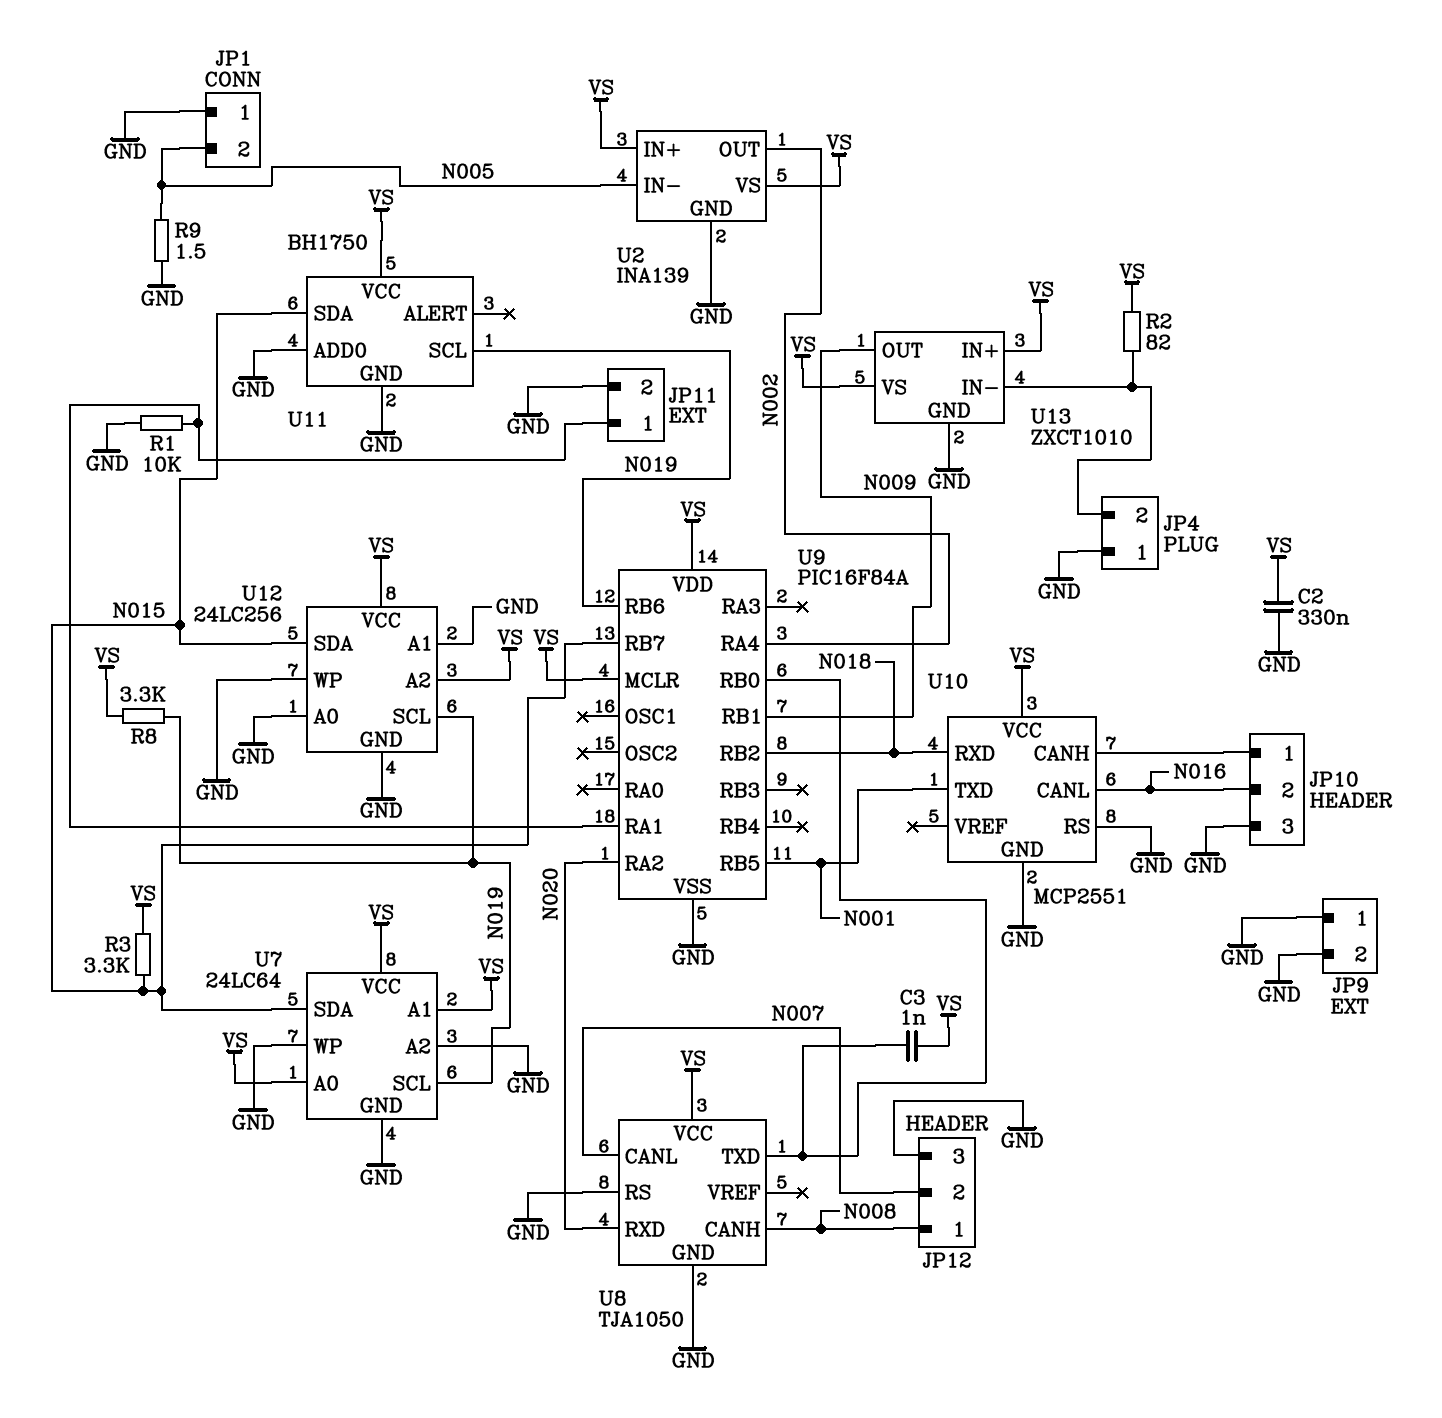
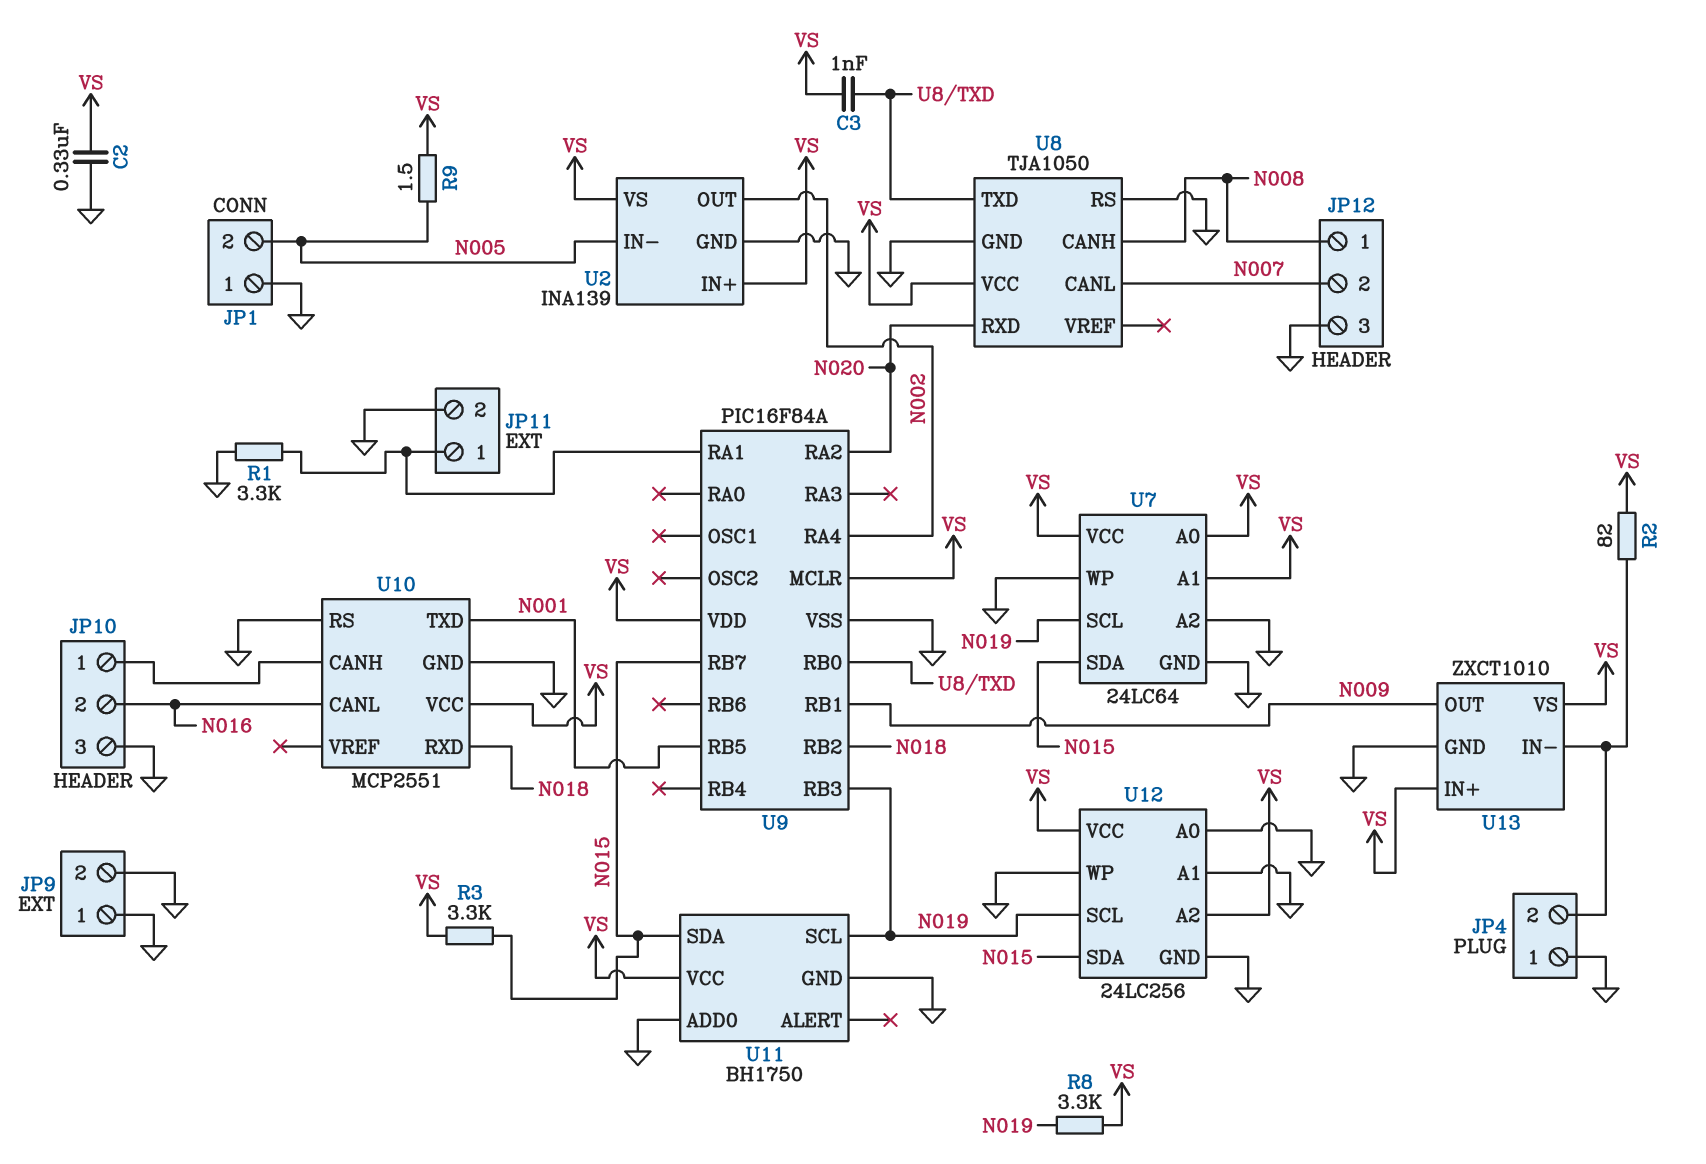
R1: 10k (GND, JP11/1) -> 3.3k (GND, JP11/1)
R9: 1.5 (GND, N005) -> 1.5 (N005, VS)
U9 pin RB3: none -> N019
U9 pin RB6: N019 -> none

